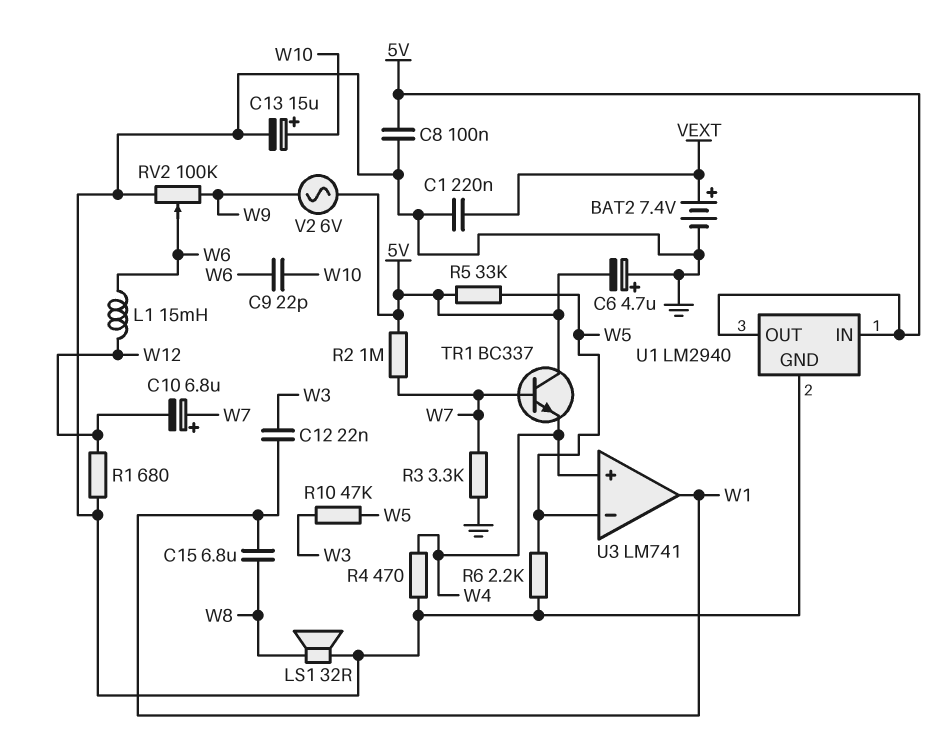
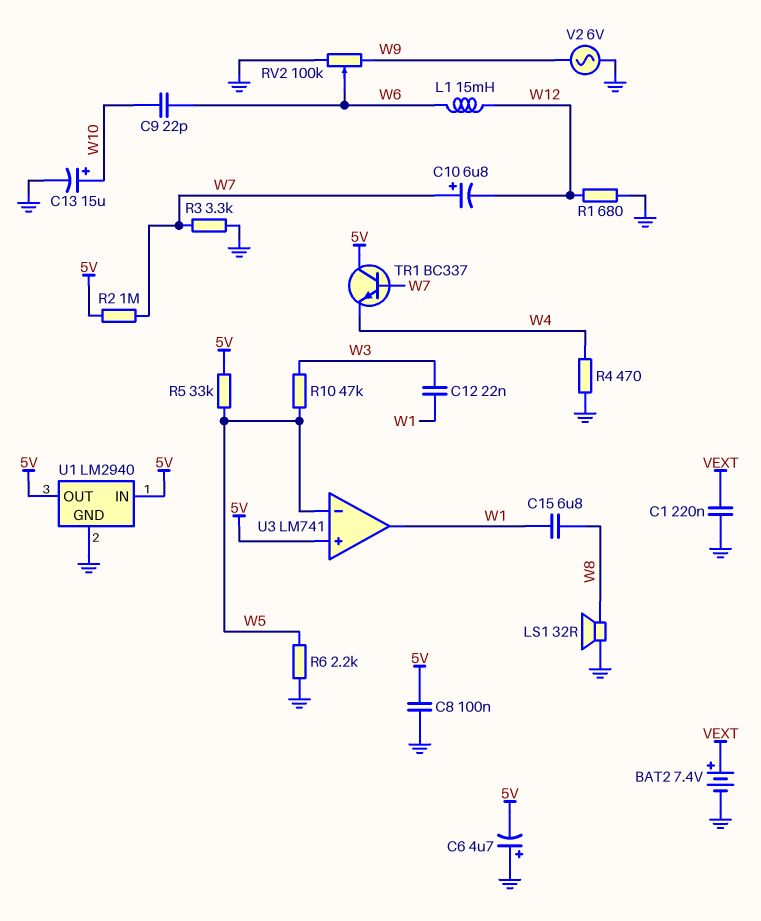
U3 pin in+: W4 -> 5V
V2: AC 6V (5V, W9) -> AC 6V (GND, W9)

